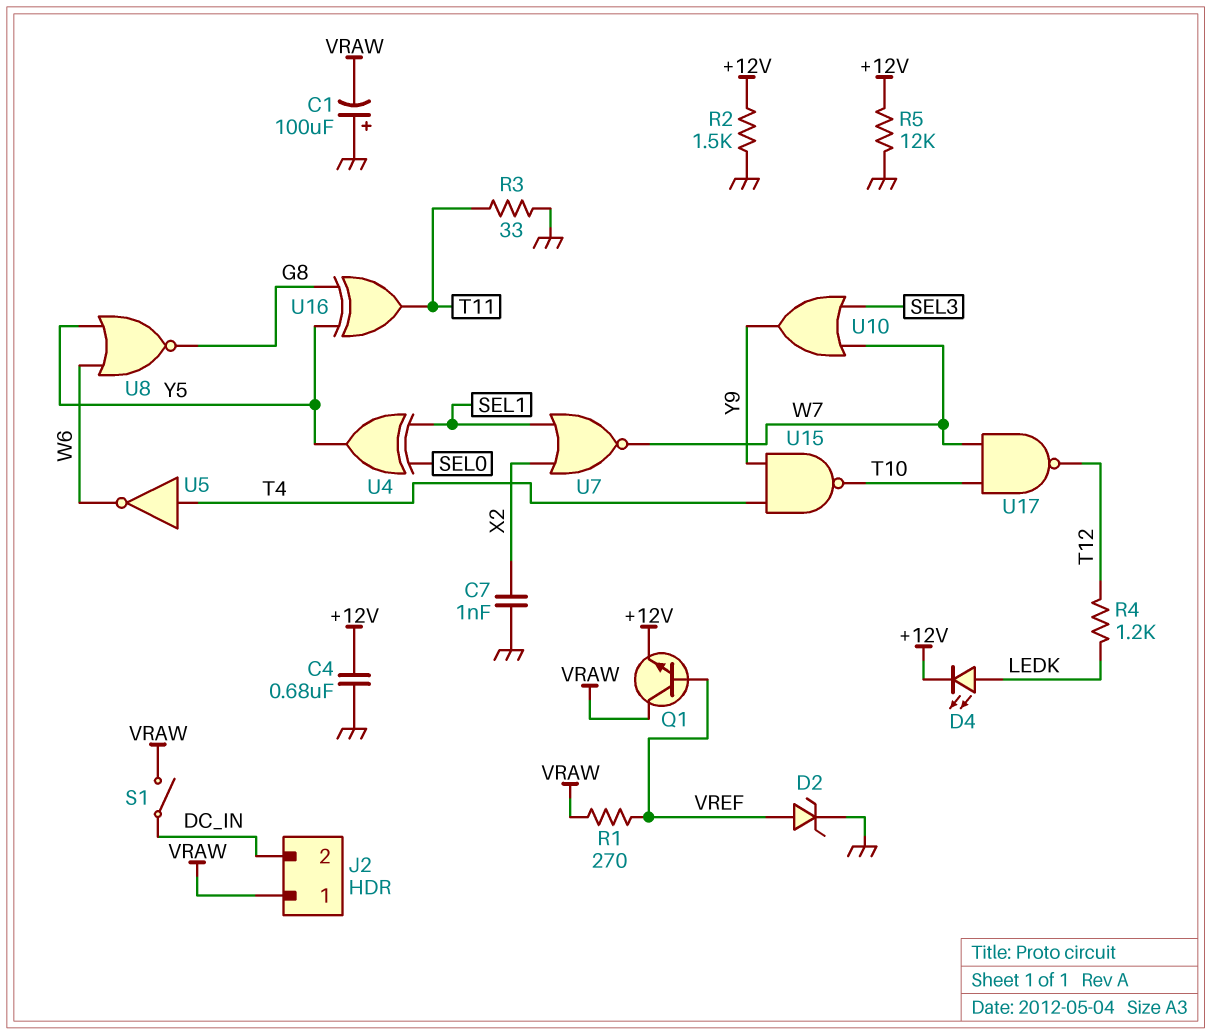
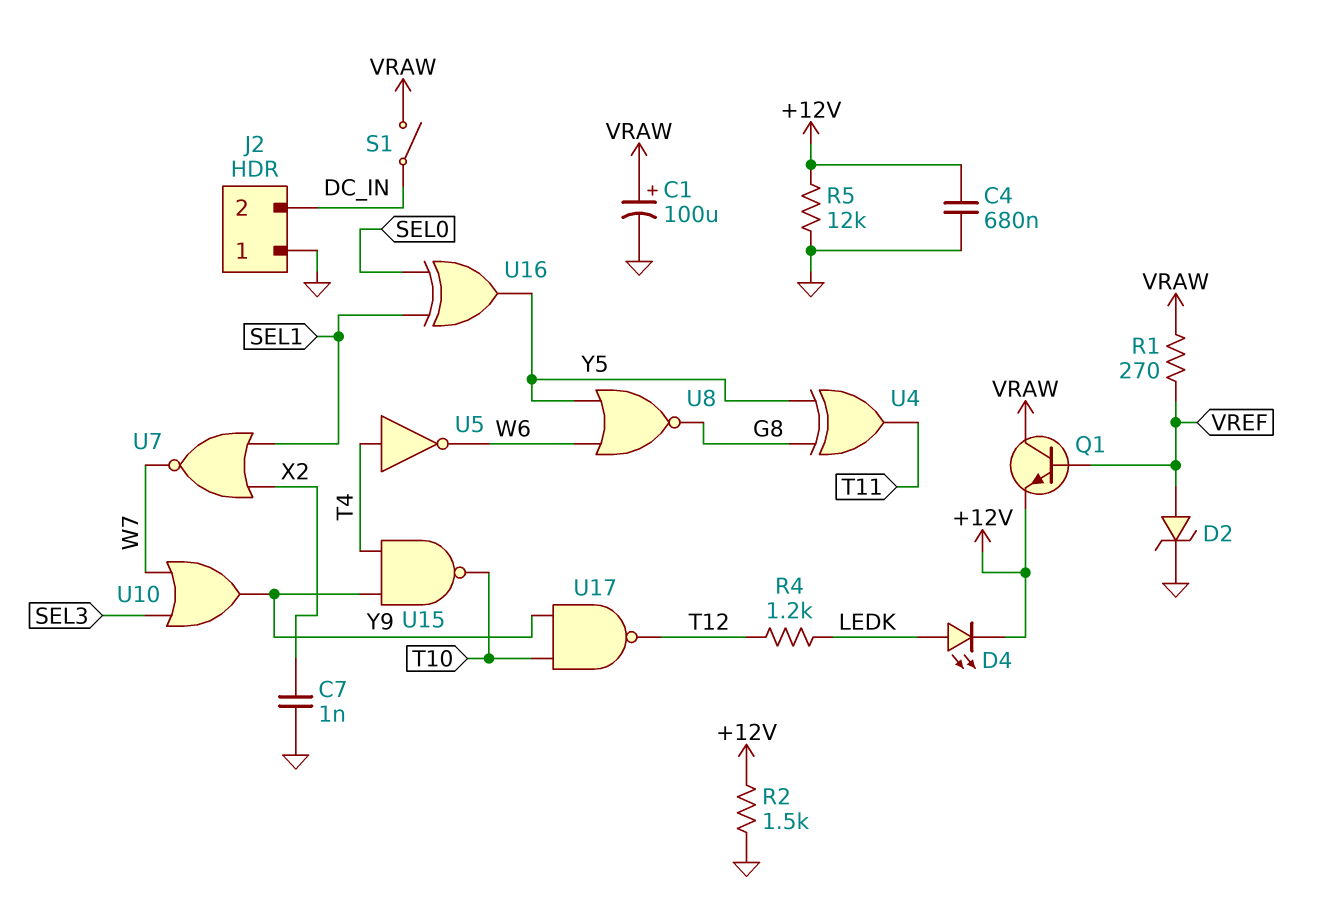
C1: 100uF (plus GND, minus VRAW) -> 100uF (plus VRAW, minus GND)
J2 pin 1: VRAW -> GND
R3: 33 (GND, T11) -> none
U4: XOR (in SEL0, in SEL1, out Y5) -> XOR (in G8, in Y5, out T11)
U16: XOR (in G8, in Y5, out T11) -> XOR (in SEL0, in SEL1, out Y5)
U17: NAND (in T10, in W7, out T12) -> NAND (in T10, in Y9, out T12)

